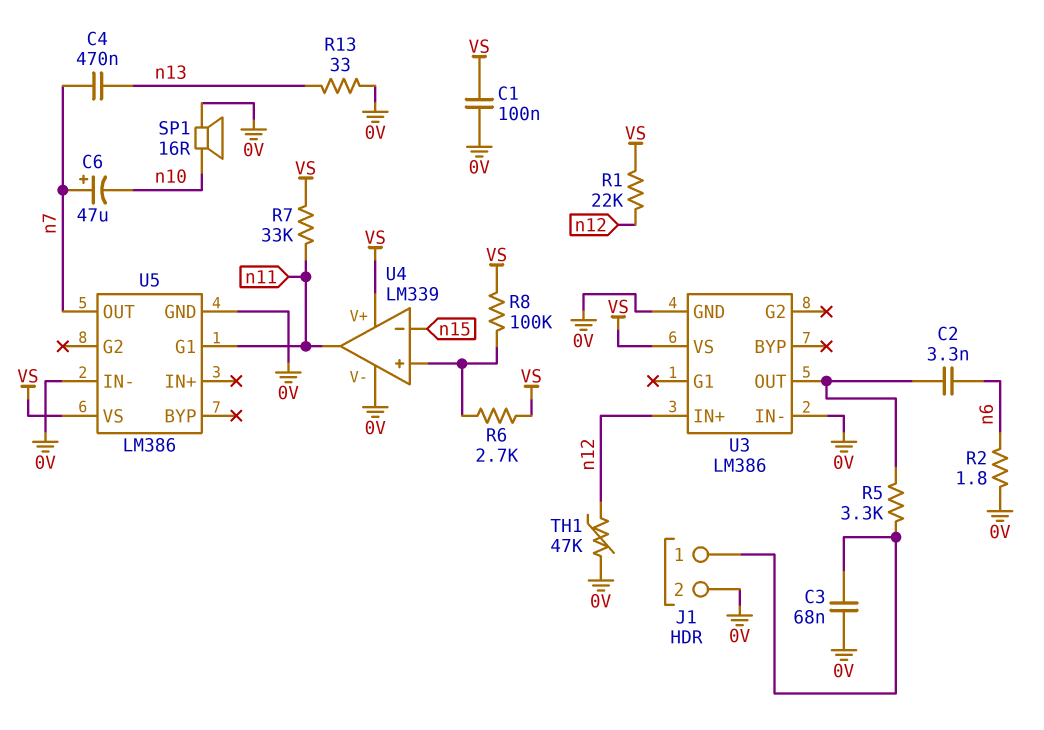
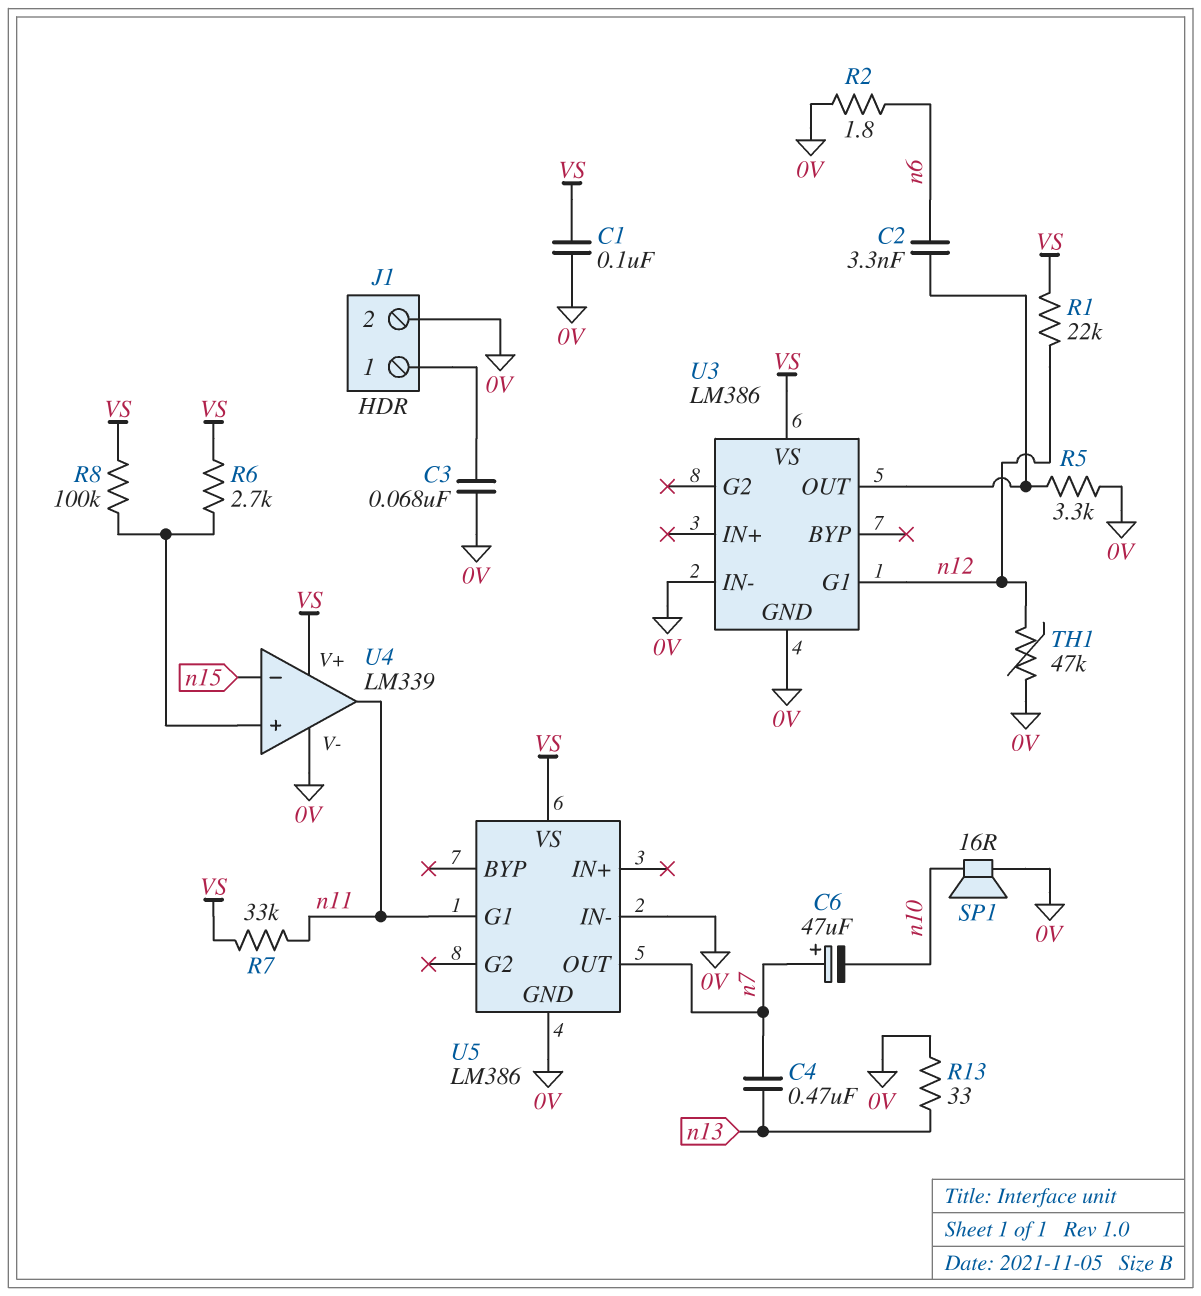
R5: 3.3k (J1/1, U3/OUT) -> 3.3k (0V, U3/OUT)
U3 pin G1: none -> n12
U3 pin IN+: n12 -> none

